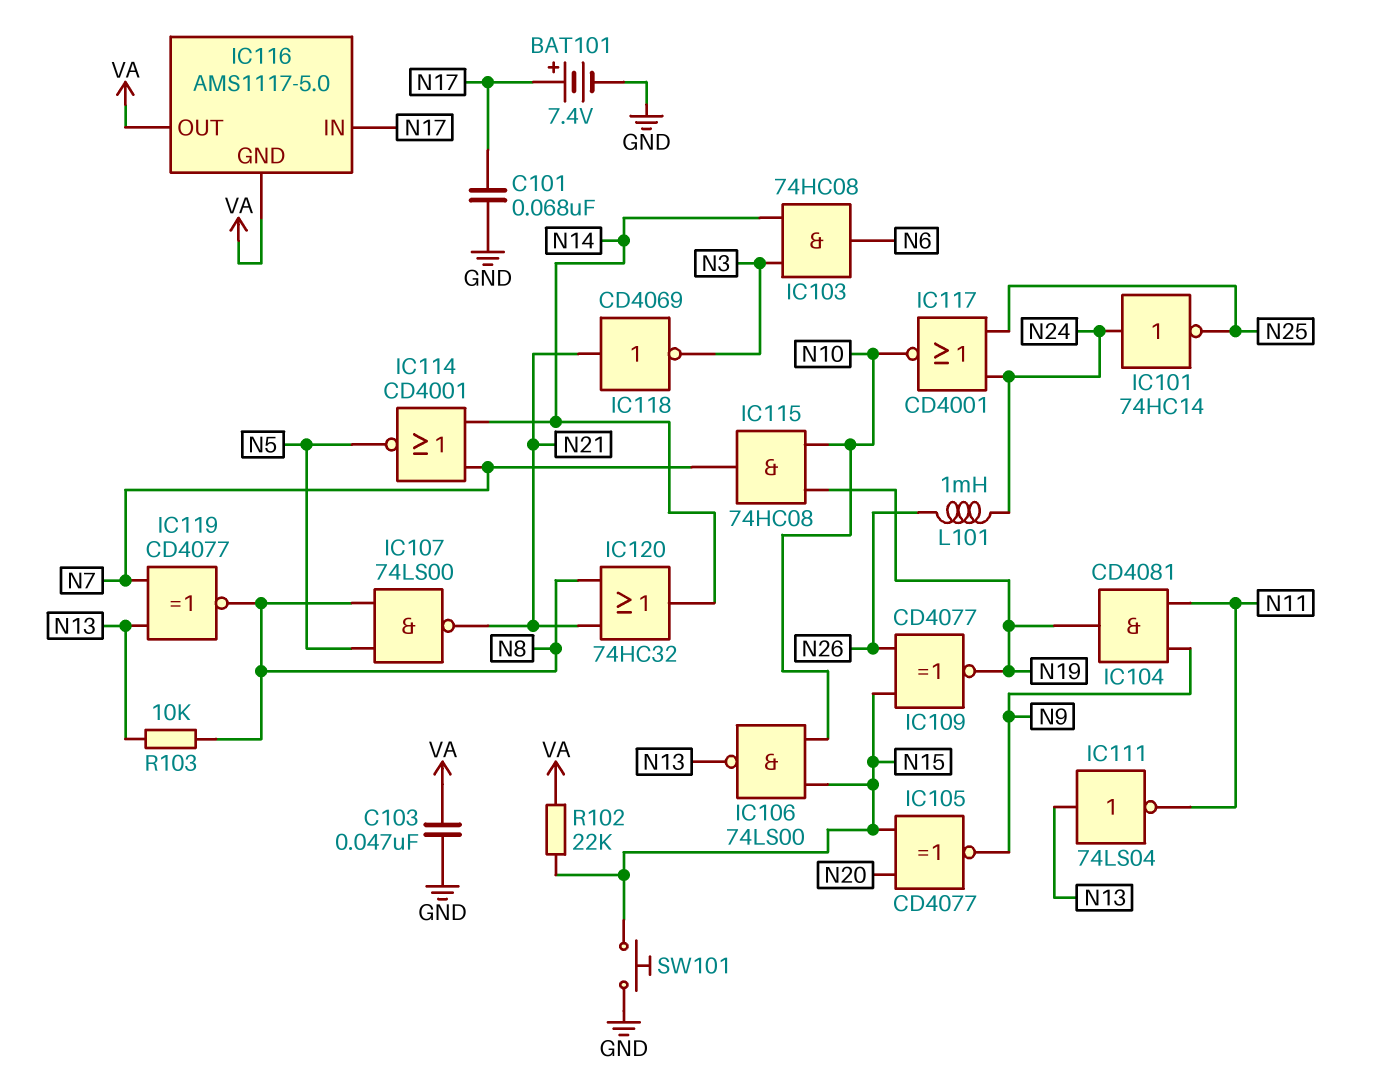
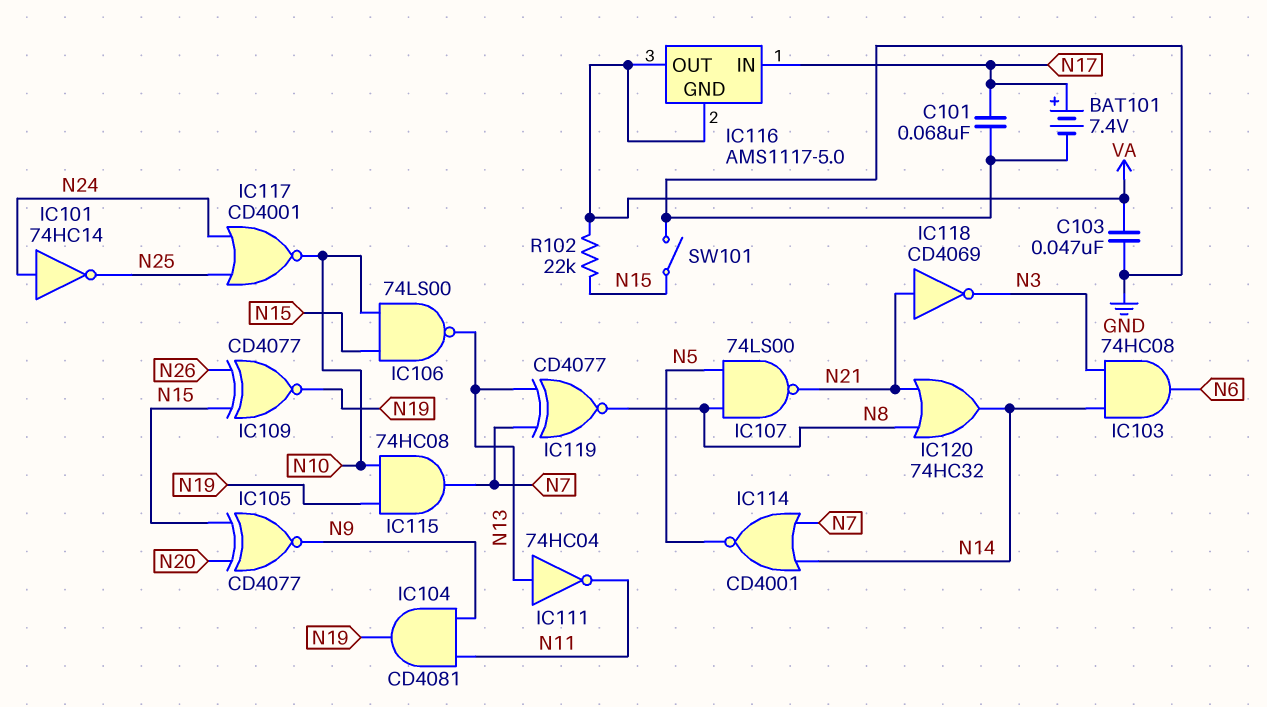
IC111: NOT 74LS04 (in N13, out N11) -> NOT 74HC04 (in N13, out N11)
L101: 1mH (N24, N26) -> none
R103: 10k (N8, N13) -> none
SW101: button (GND, N15) -> switch (GND, N15)

